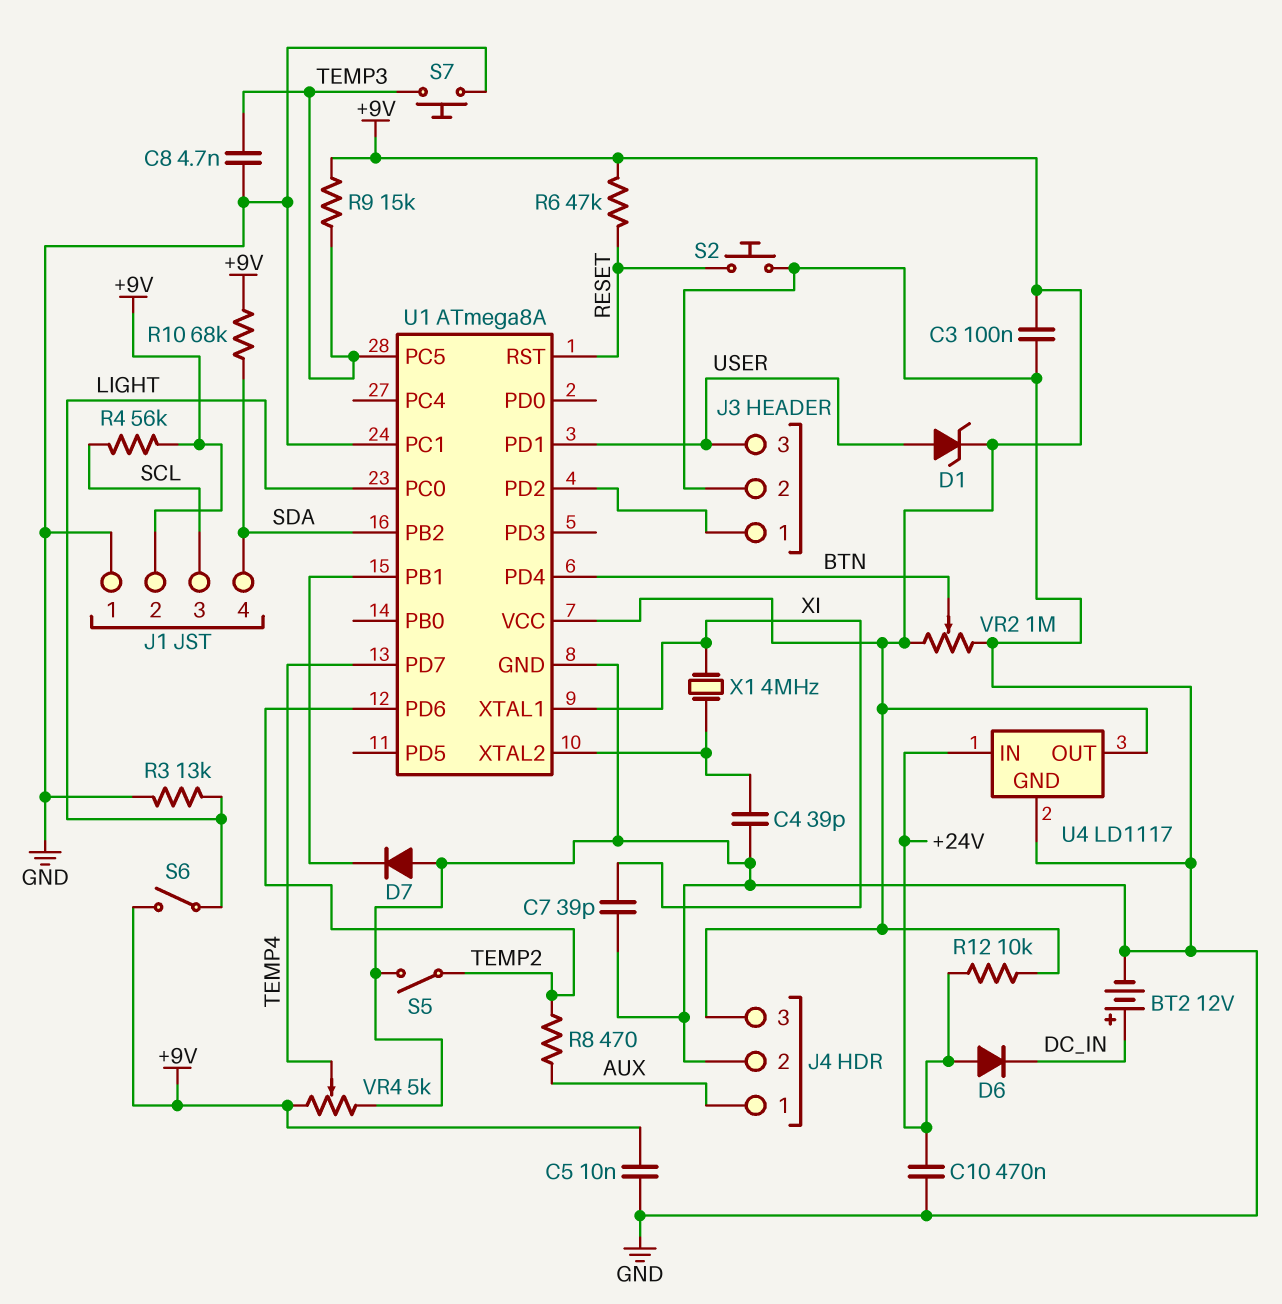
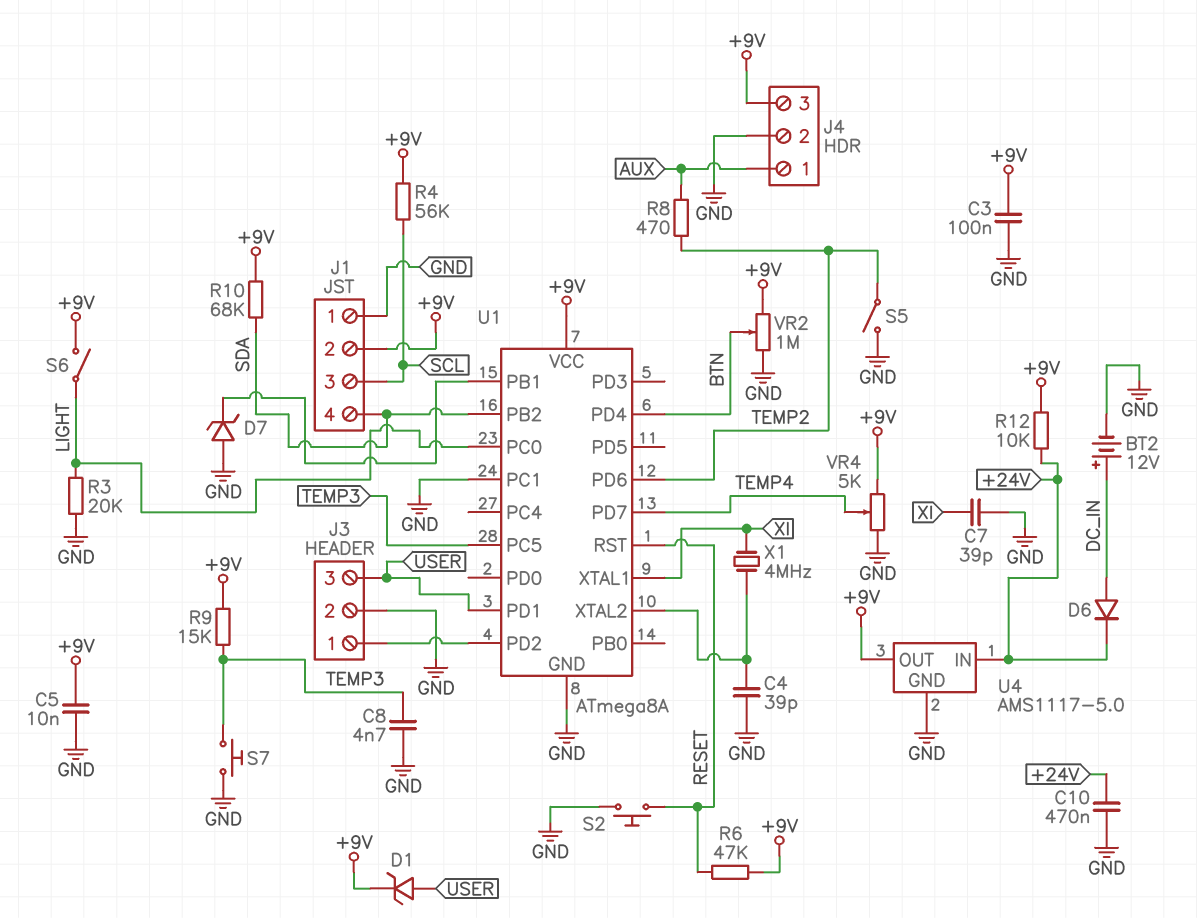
D6: diode (A +24V, K DC_IN) -> diode (A DC_IN, K +24V)
D7: diode (A GND, K U1/PB1) -> zener (A GND, K U1/PB1)
R3: 13k (GND, LIGHT) -> 20k (GND, LIGHT)
U4: LD1117 -> AMS1117-5.0

